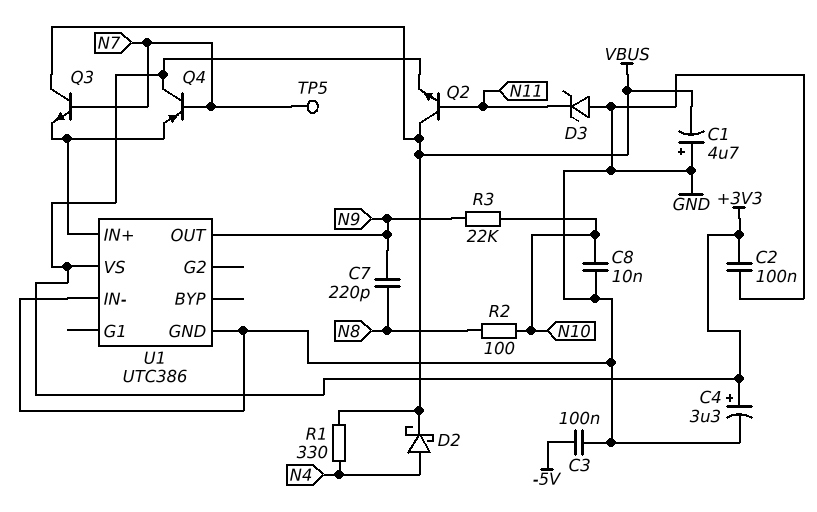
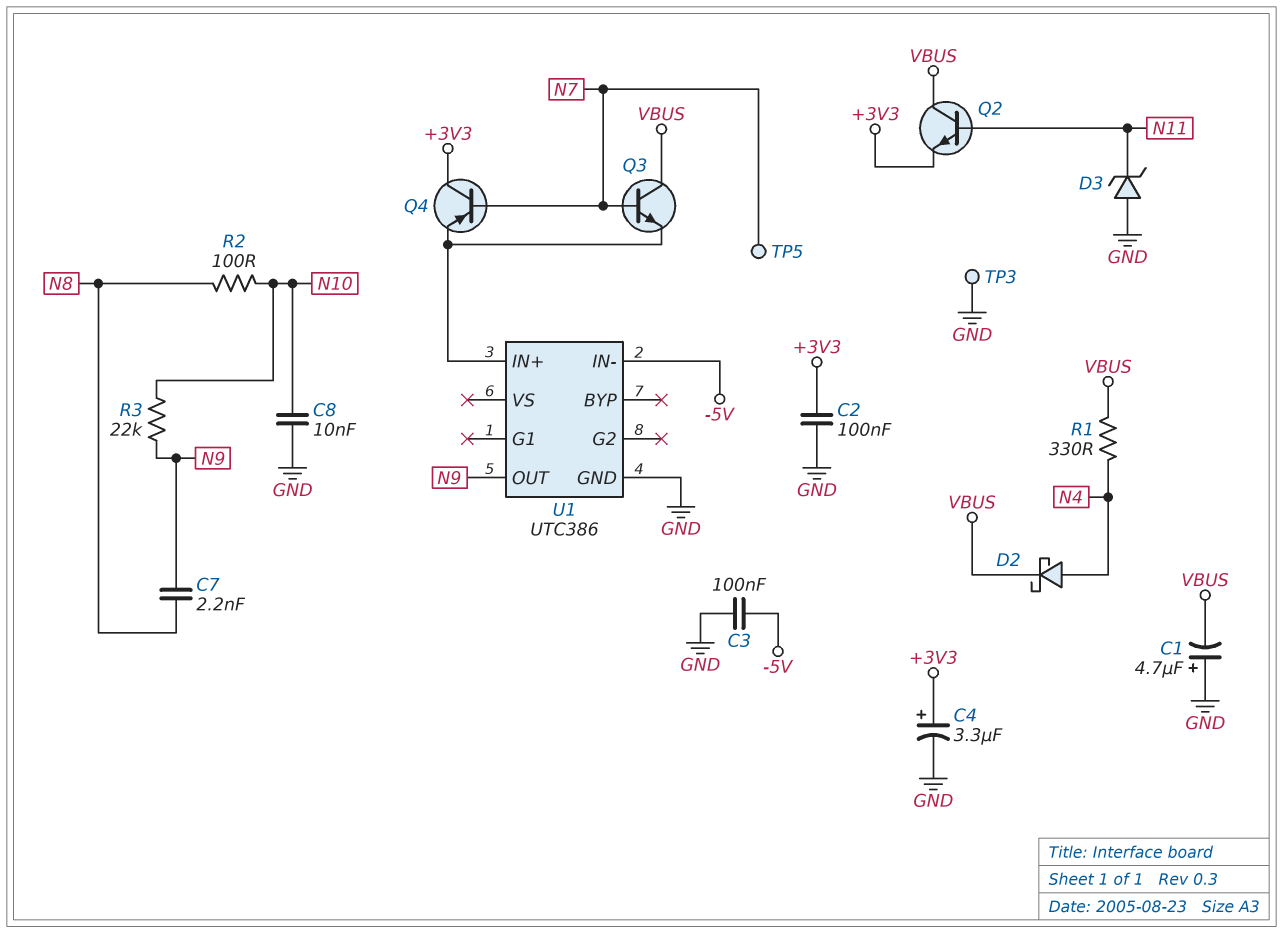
C7: 220pF (N8, N9) -> 2.2nF (N8, N9)
TP3: none -> test point (GND)
U1 pin IN-: GND -> -5V
U1 pin VS: +3V3 -> none

